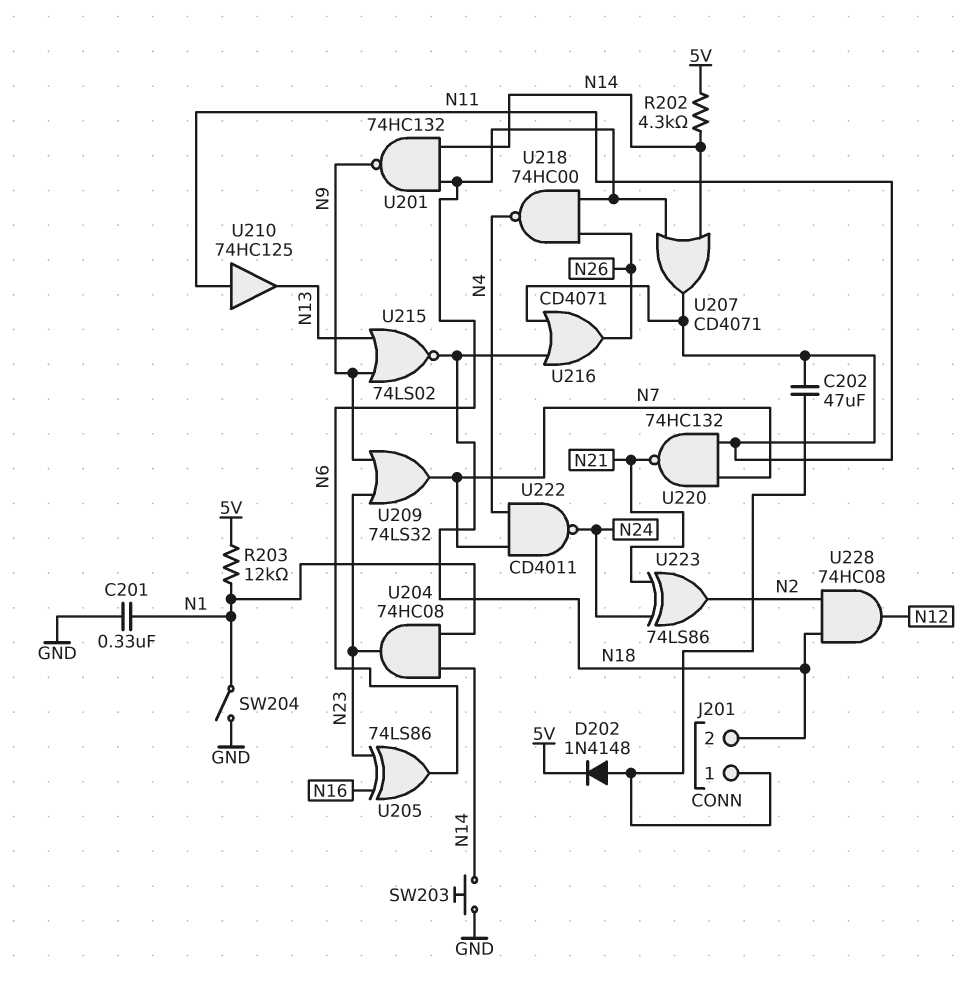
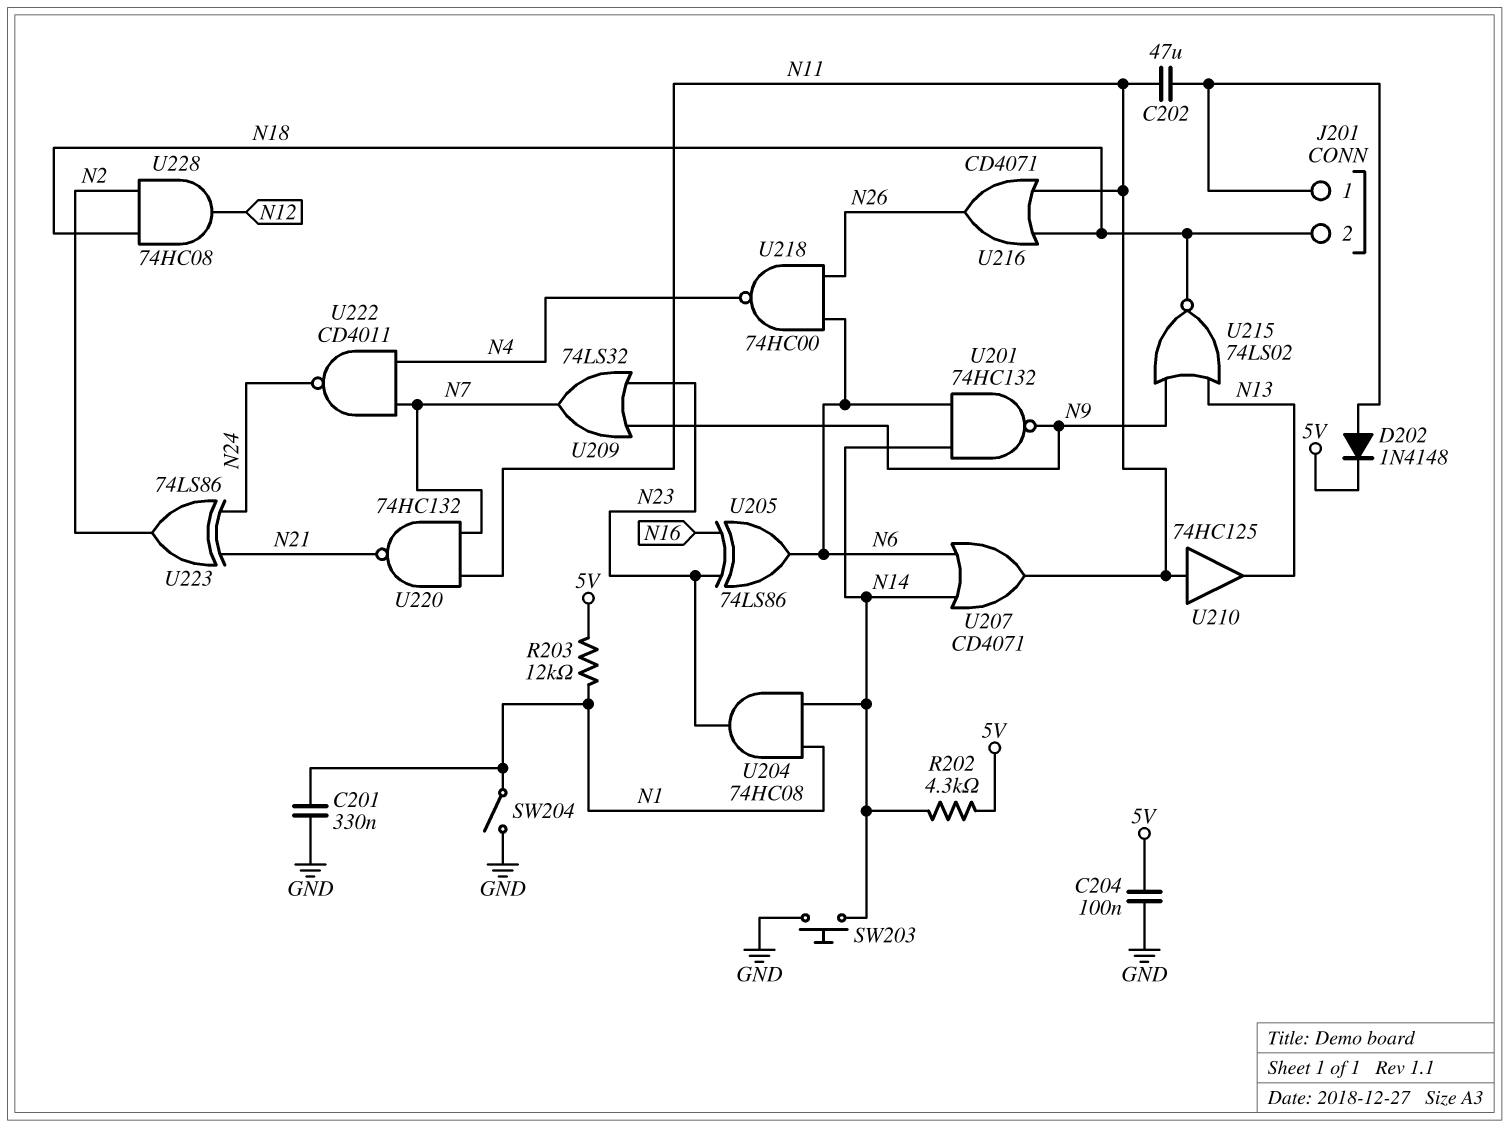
C204: none -> 100nF (5V, GND)

